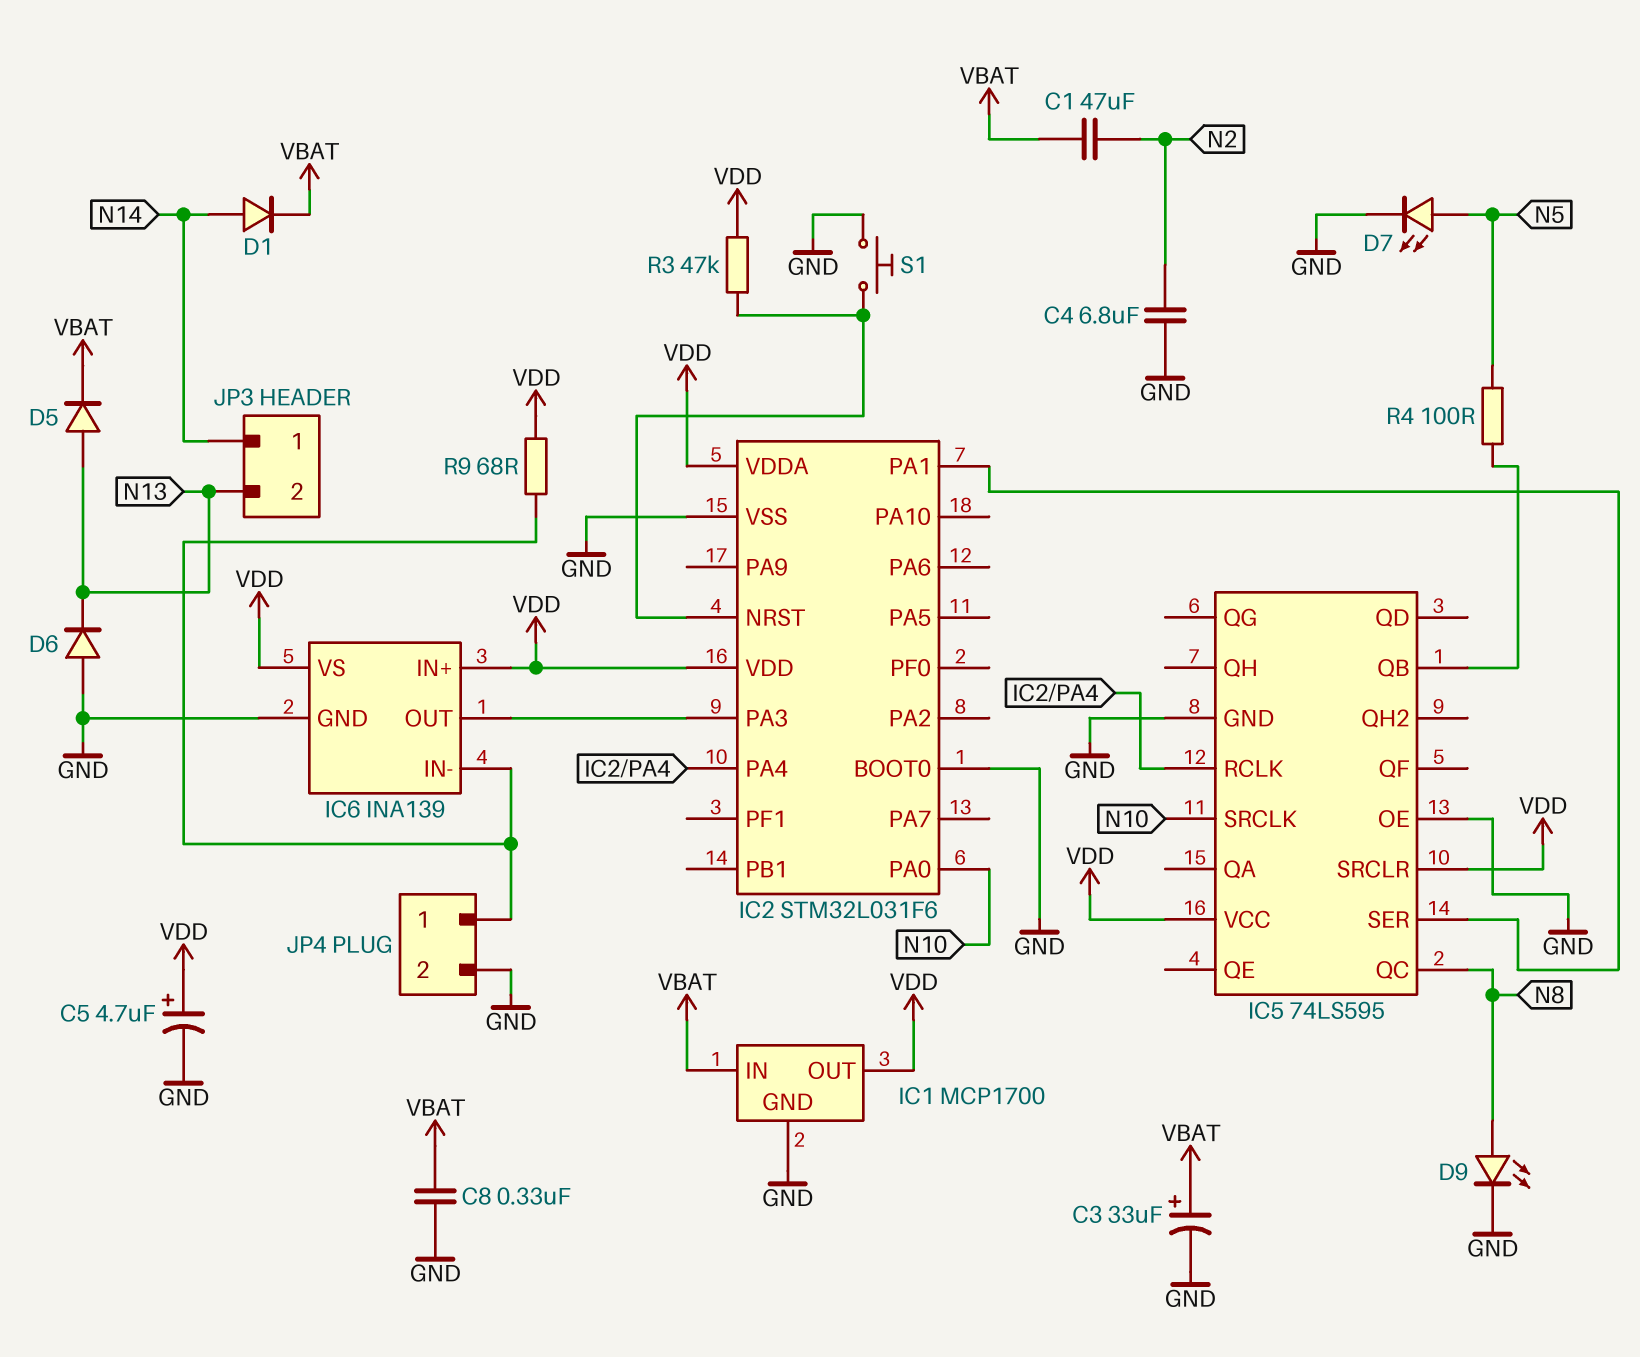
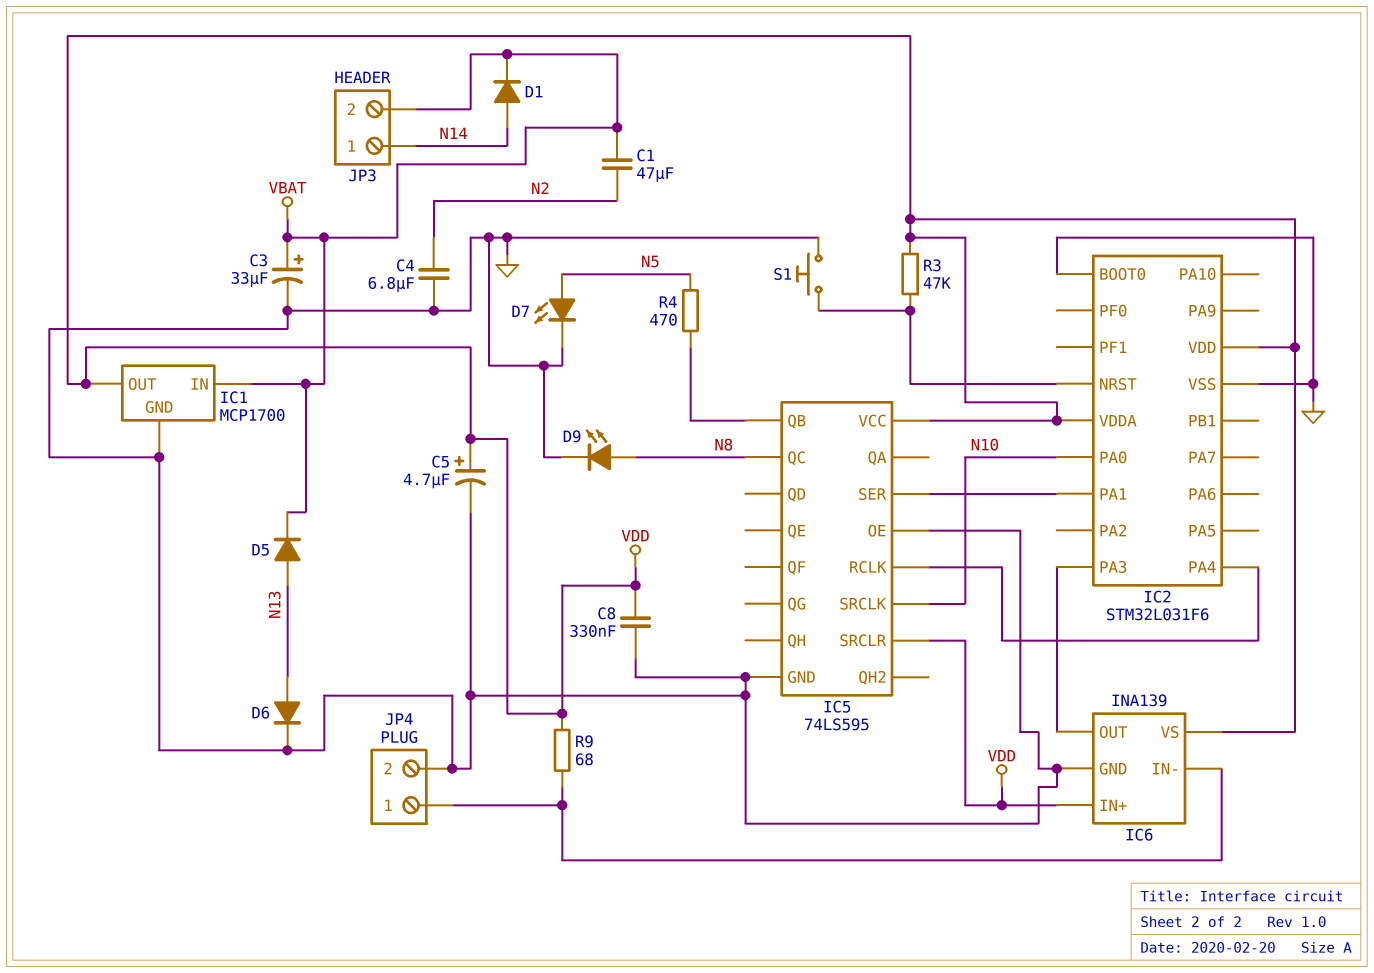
C8: 330nF (GND, VBAT) -> 330nF (GND, VDD)
D6: diode (A GND, K N13) -> diode (A N13, K GND)
JP3 pin 2: N13 -> VBAT
R4: 100 (IC5/QB, N5) -> 470 (IC5/QB, N5)

